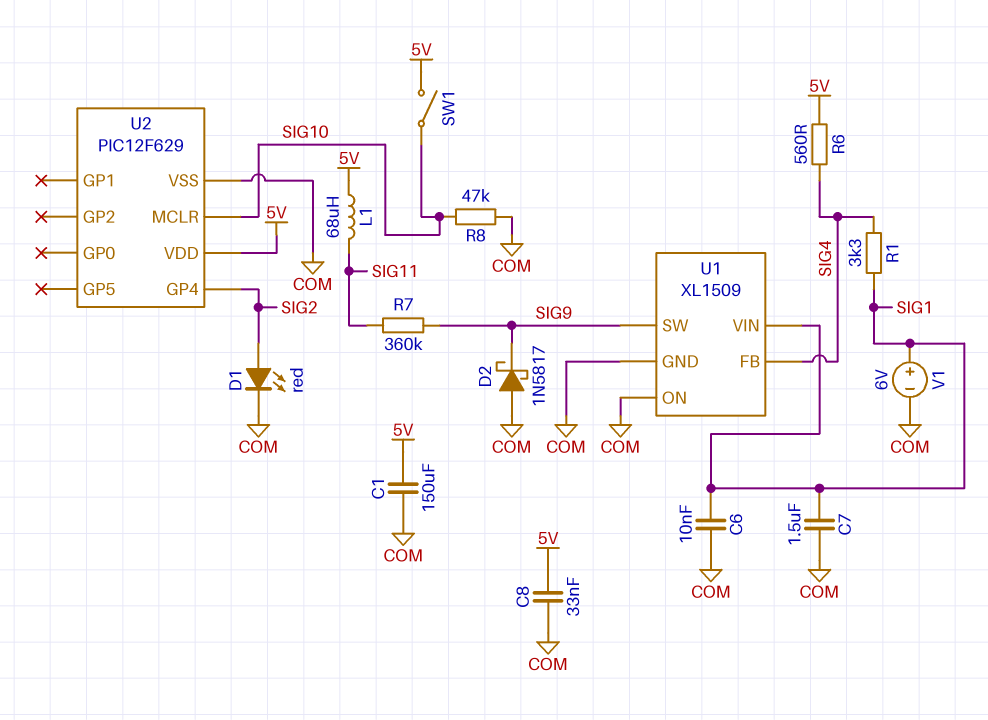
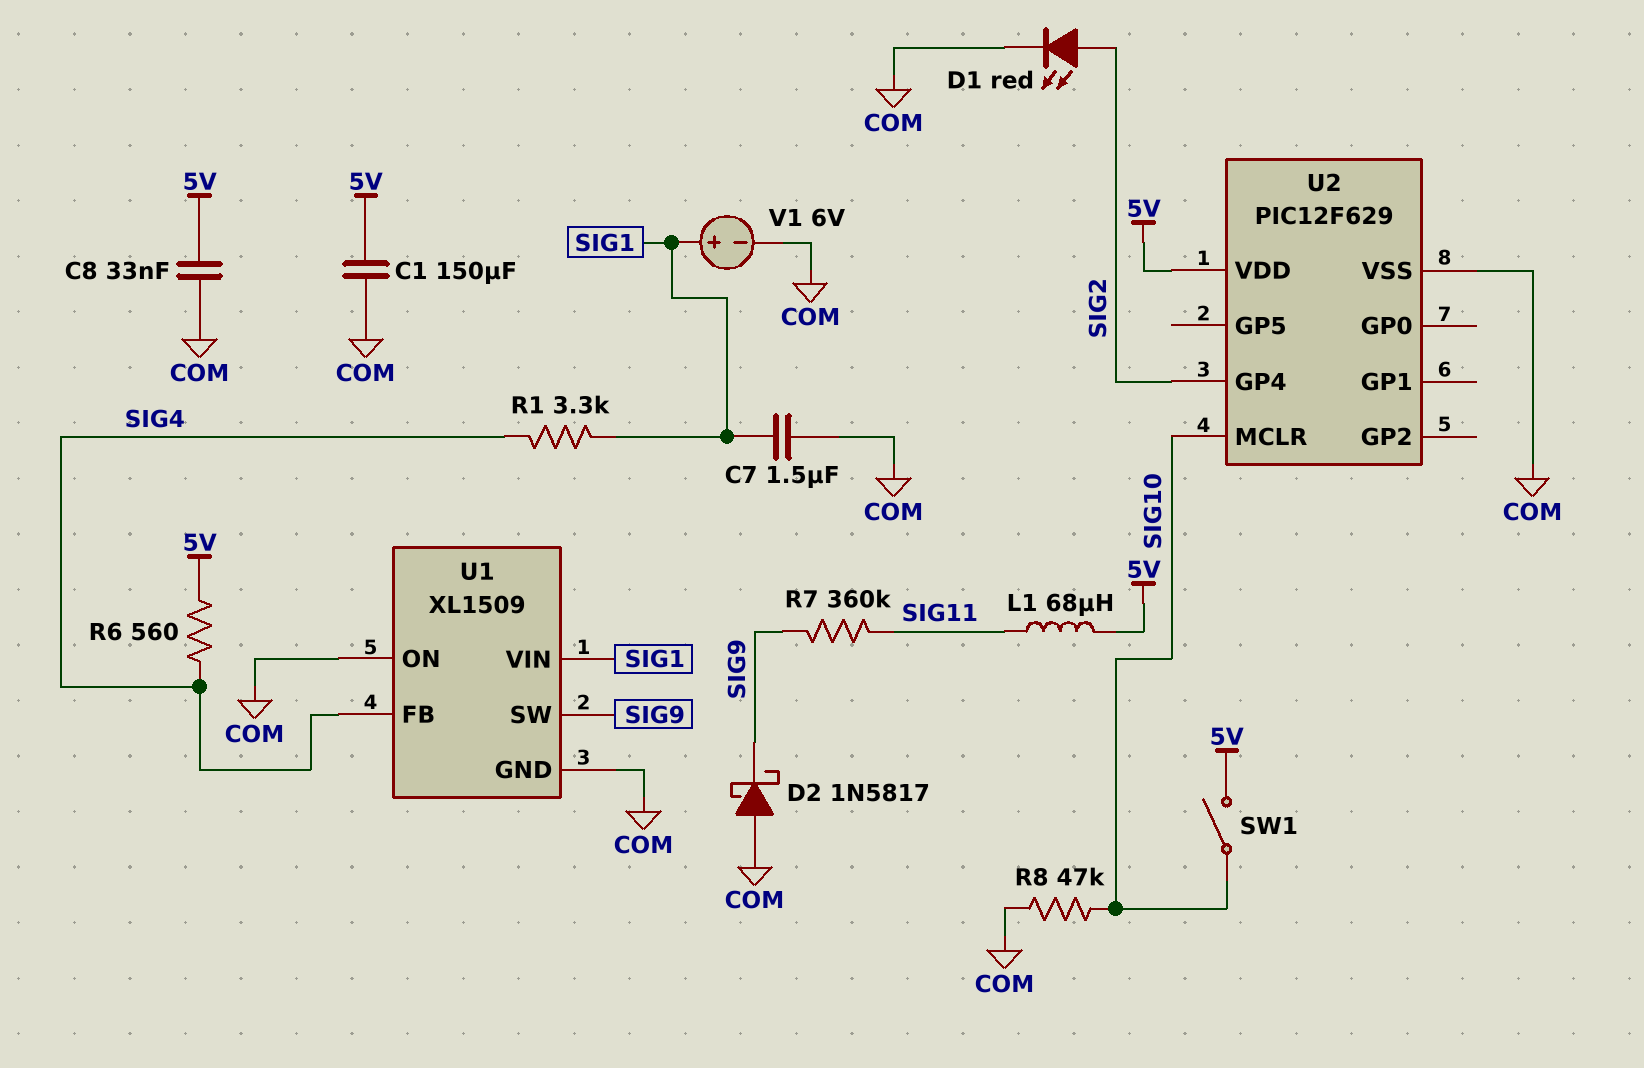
C6: 10nF (COM, SIG1) -> none

